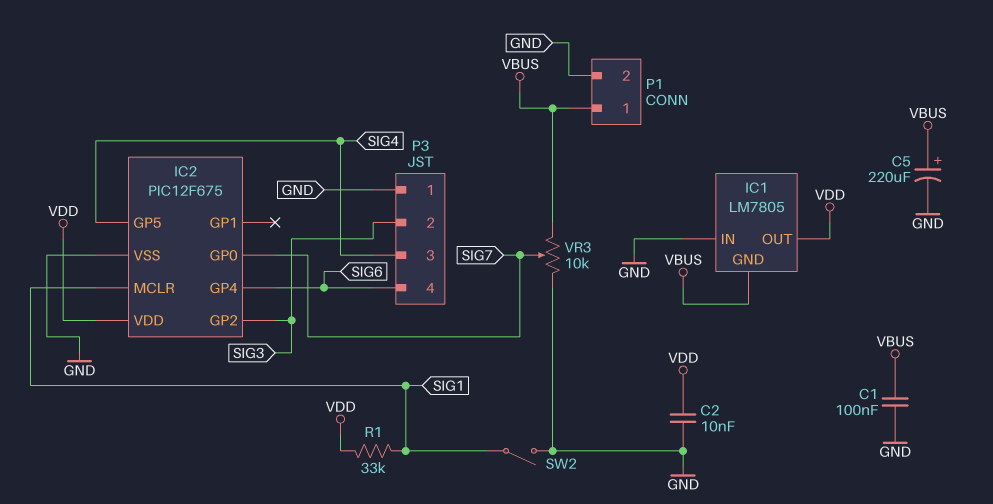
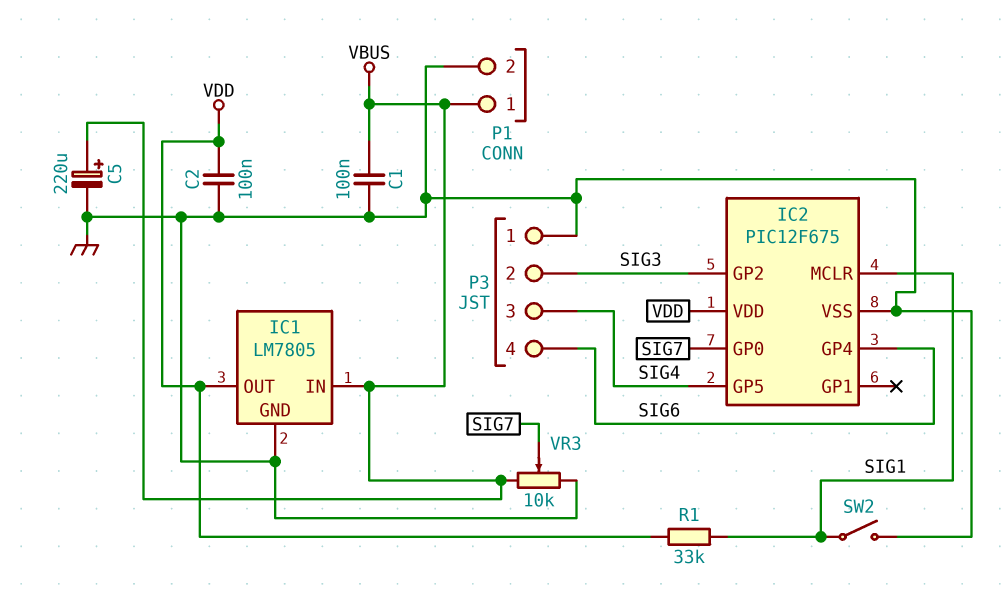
C2: 10nF (GND, VDD) -> 100nF (GND, VDD)
IC1 pin GND: VBUS -> GND
IC1 pin IN: GND -> VBUS

